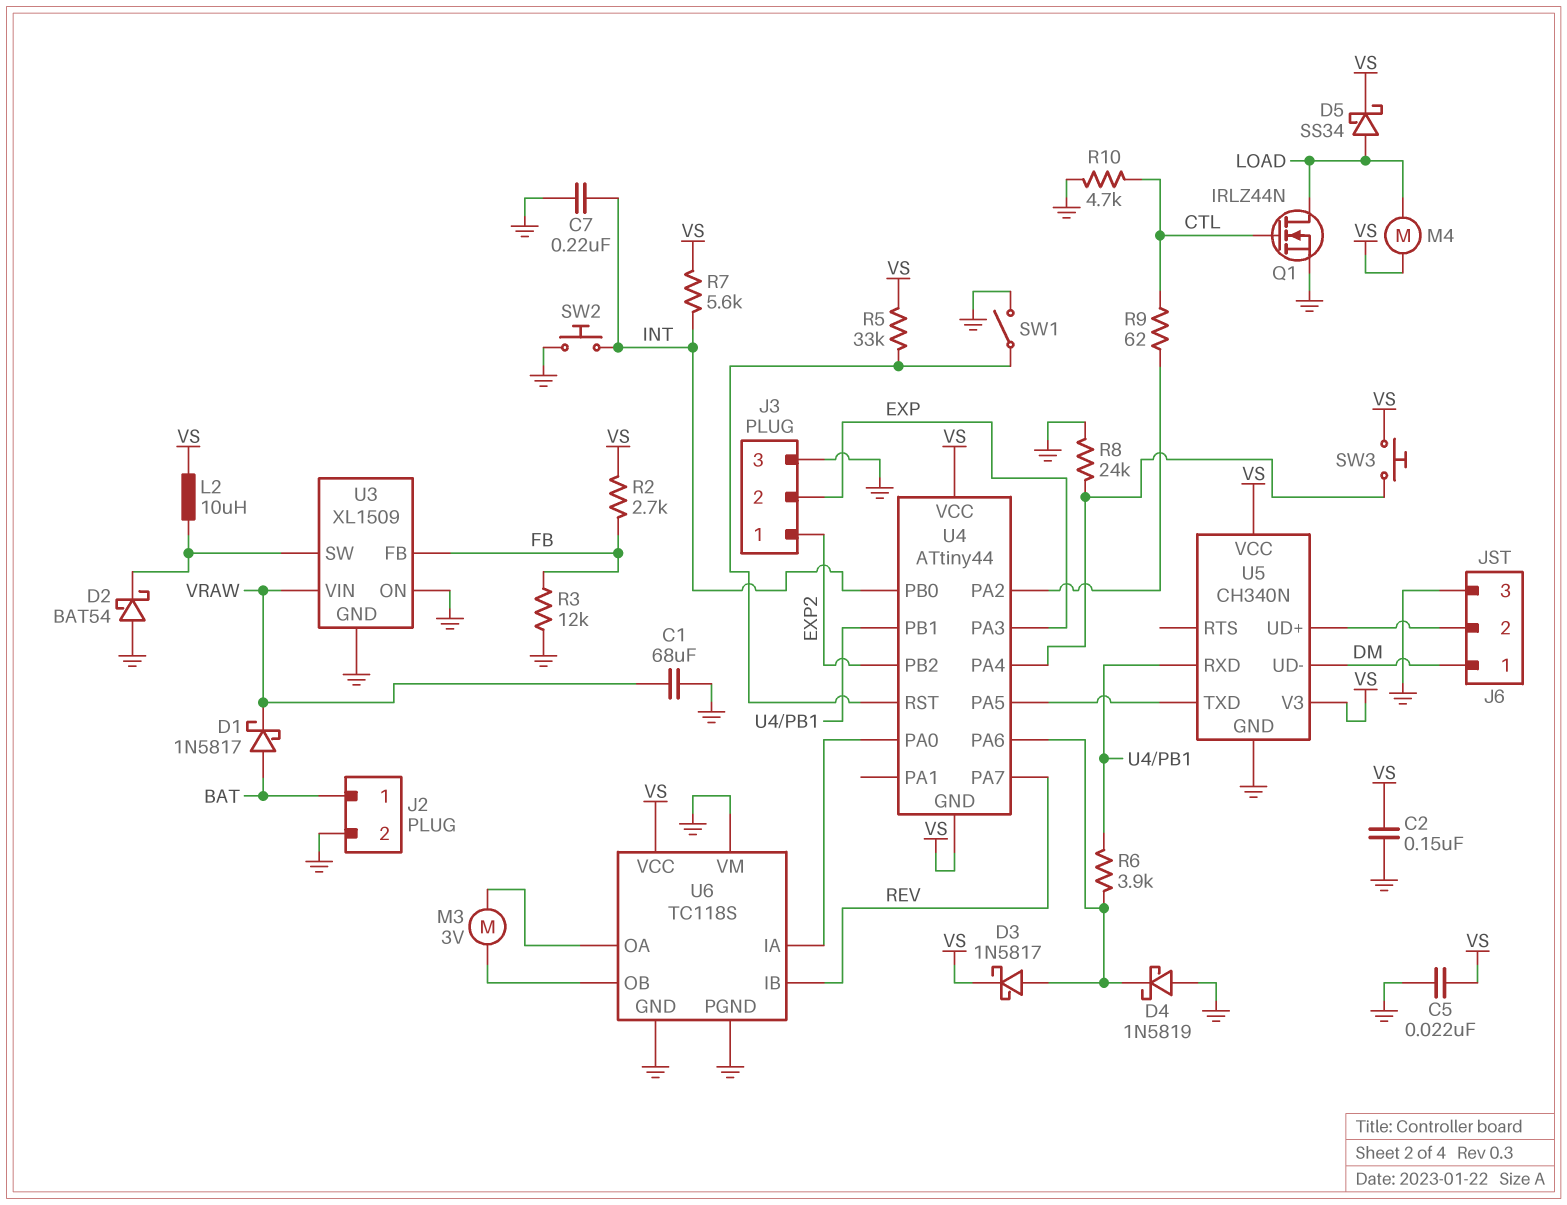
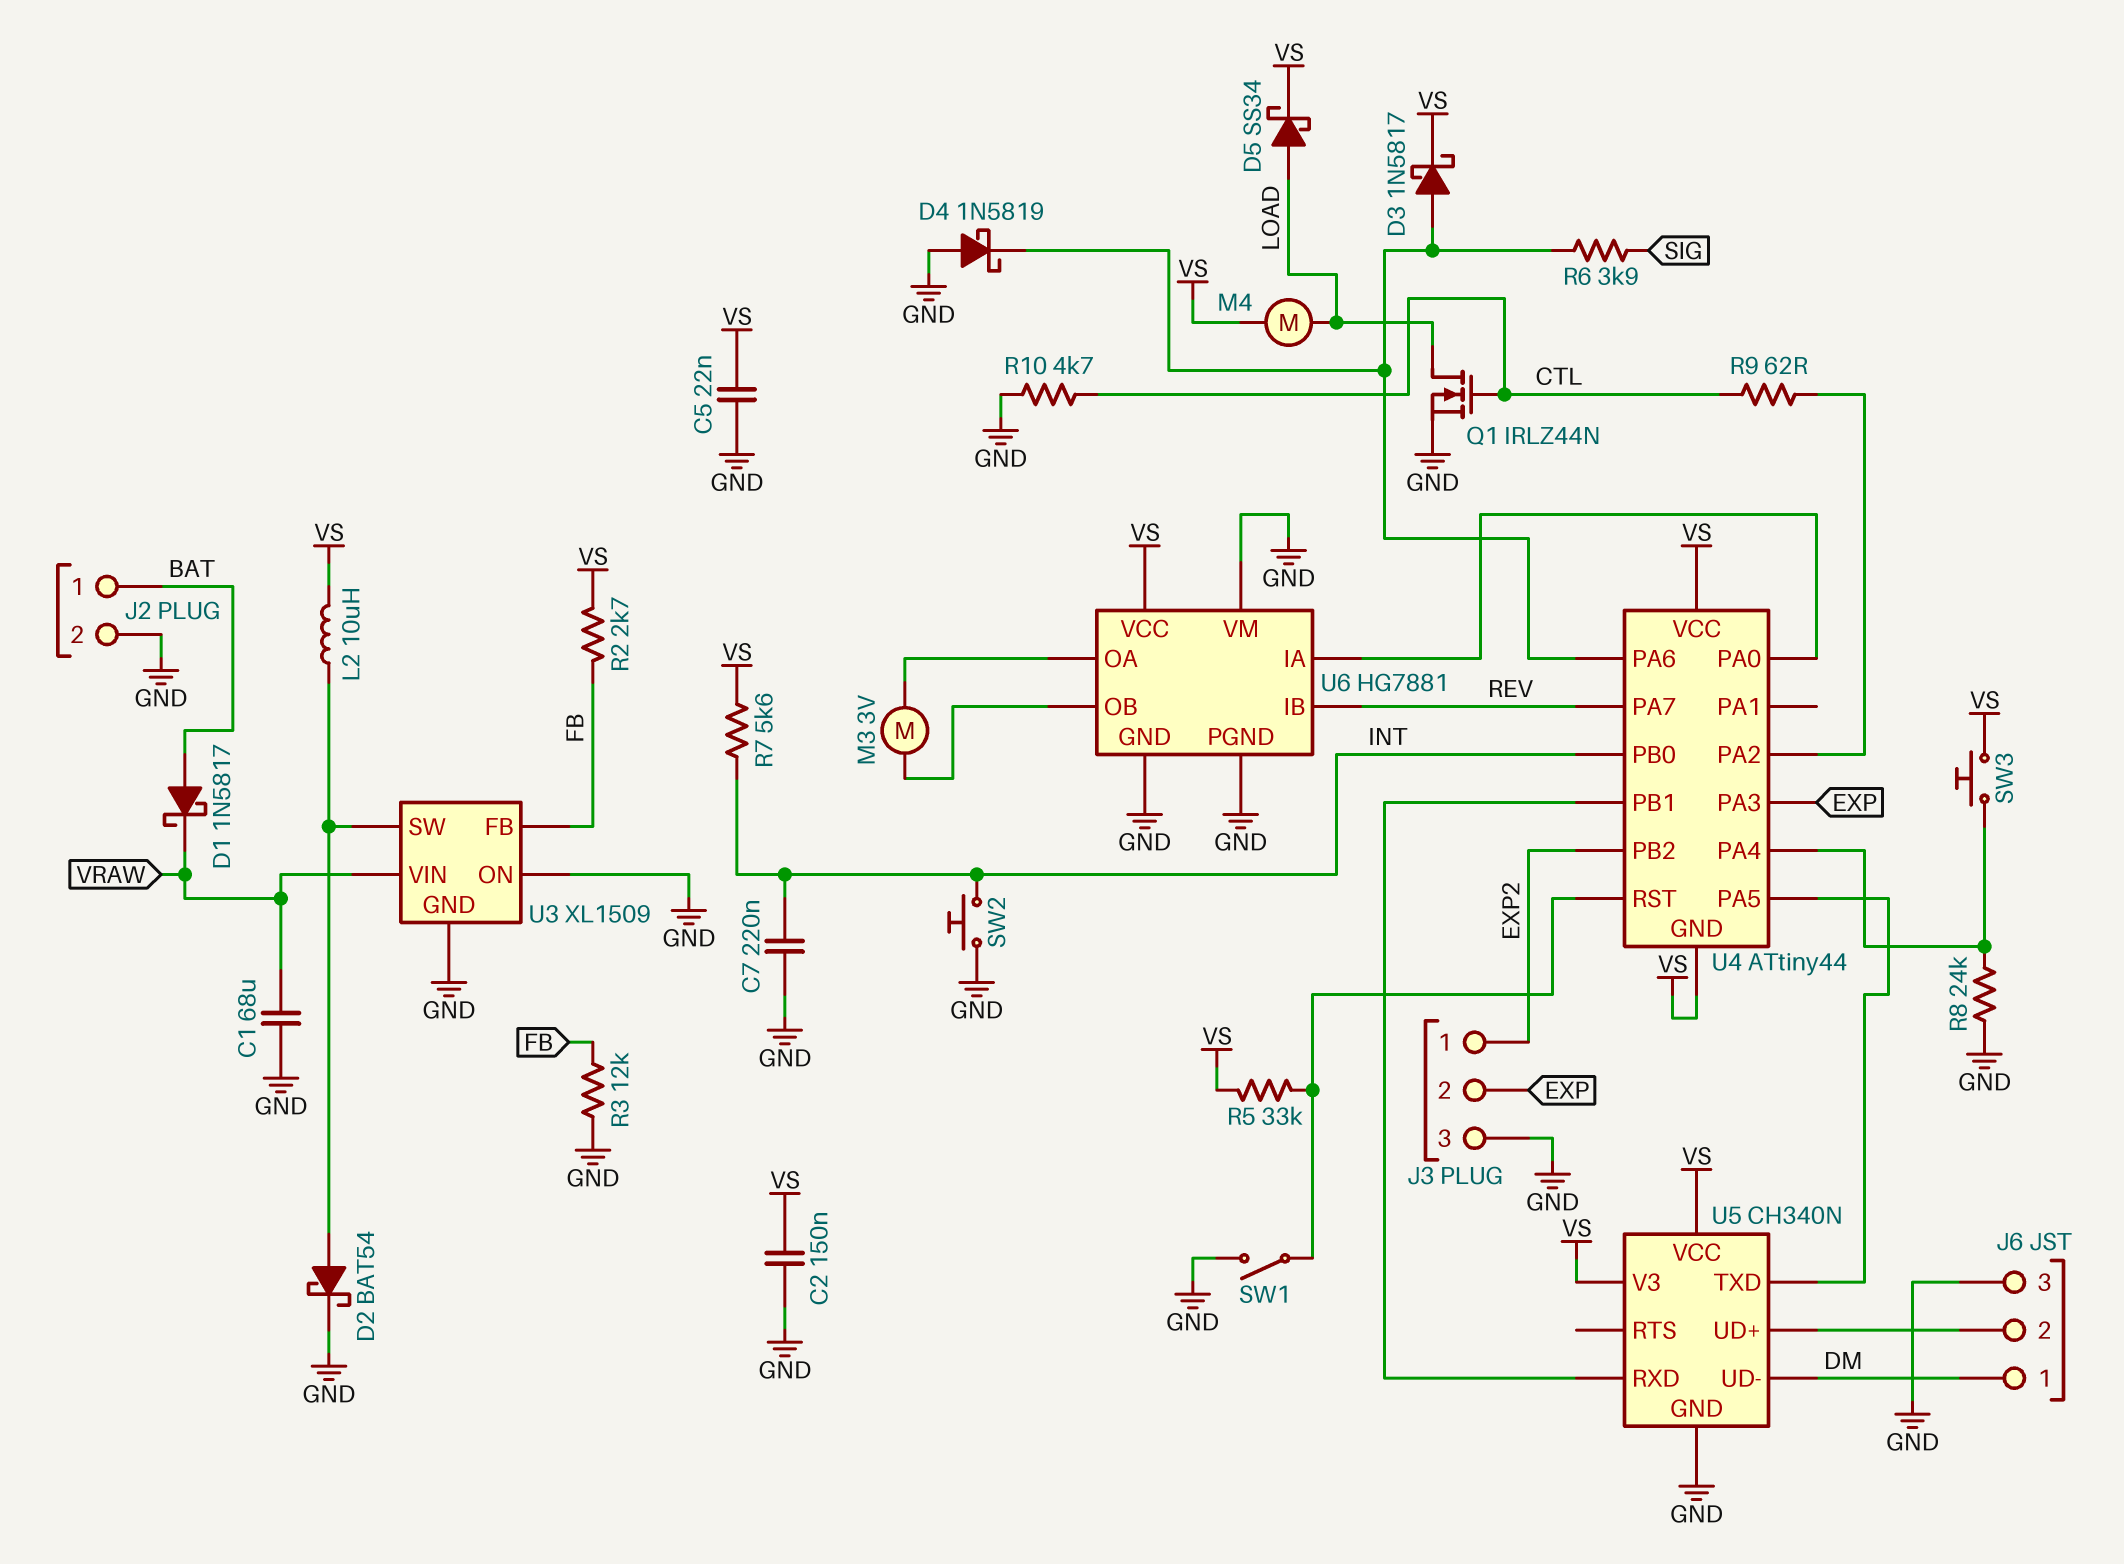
D2: schottky BAT54 (A GND, K U3/SW) -> schottky BAT54 (A U3/SW, K GND)
R6: 3.9k (U4/PA6, U4/PB1) -> 3.9k (SIG, U4/PA6)
U6: TC118S -> HG7881

